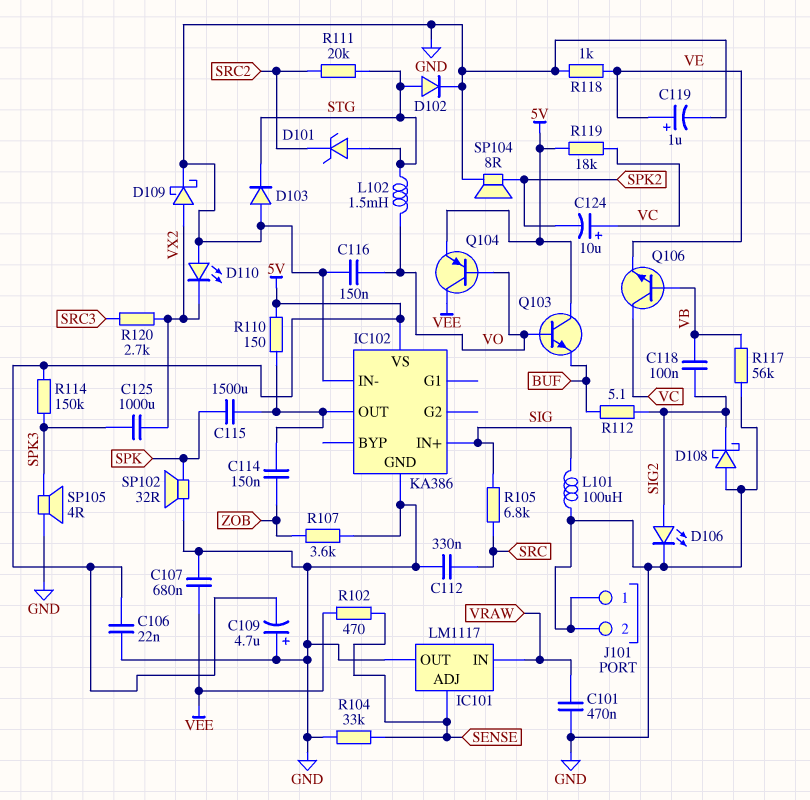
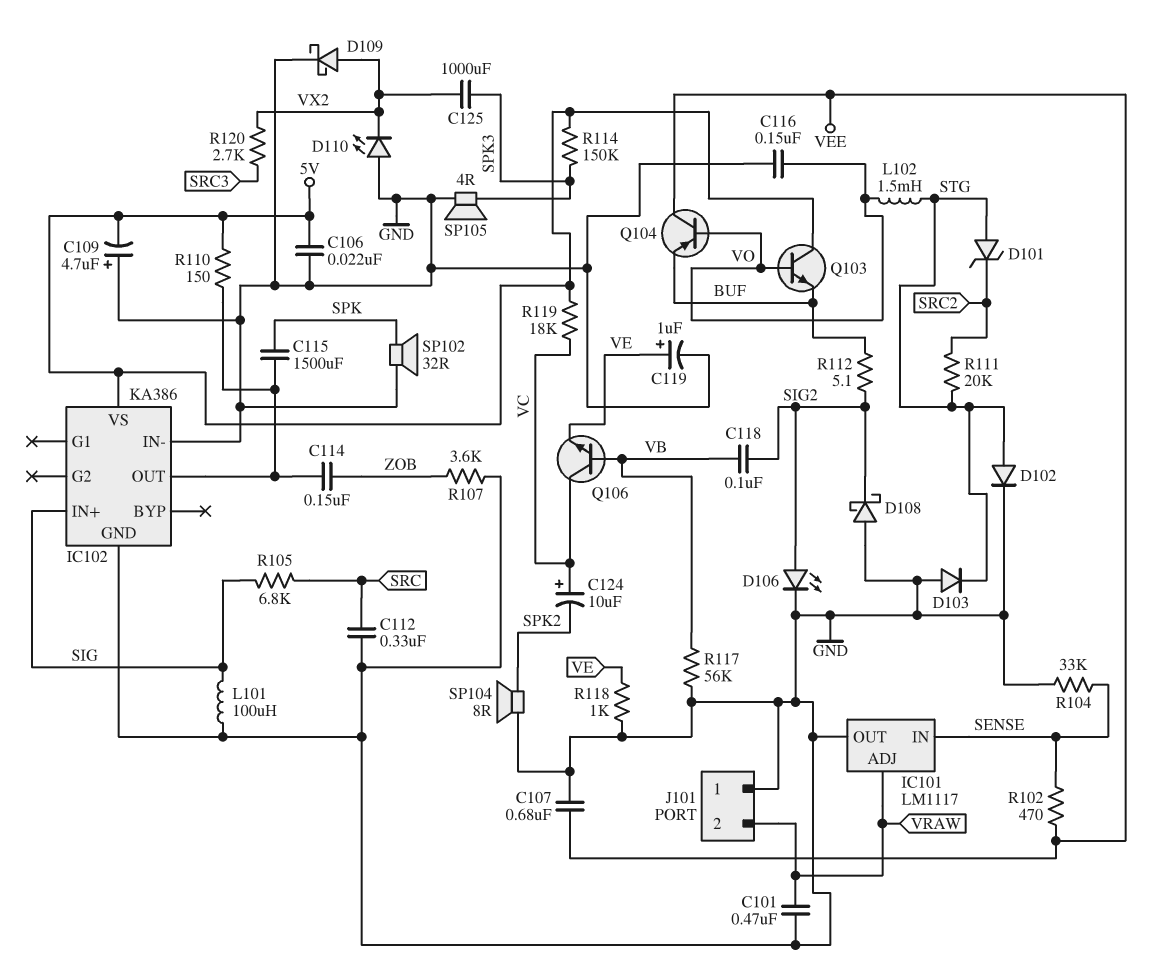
IC101 pin ADJ: SENSE -> VRAW
IC101 pin IN: VRAW -> SENSE
J101 pin 2: GND -> VRAW
Q104: PNP (B VO, C VEE, E 5V) -> PNP (B VO, C VEE, E BUF)

